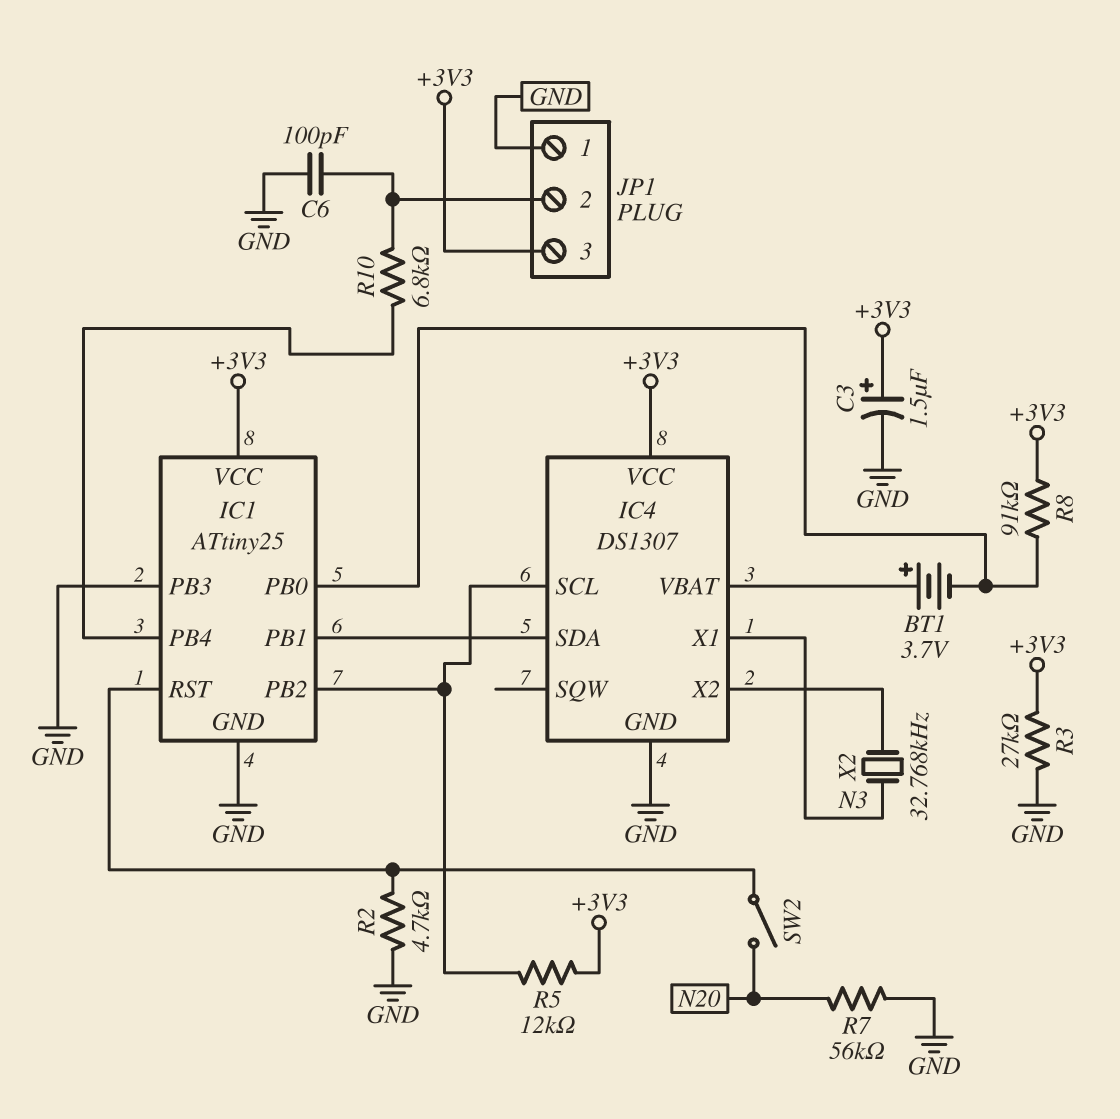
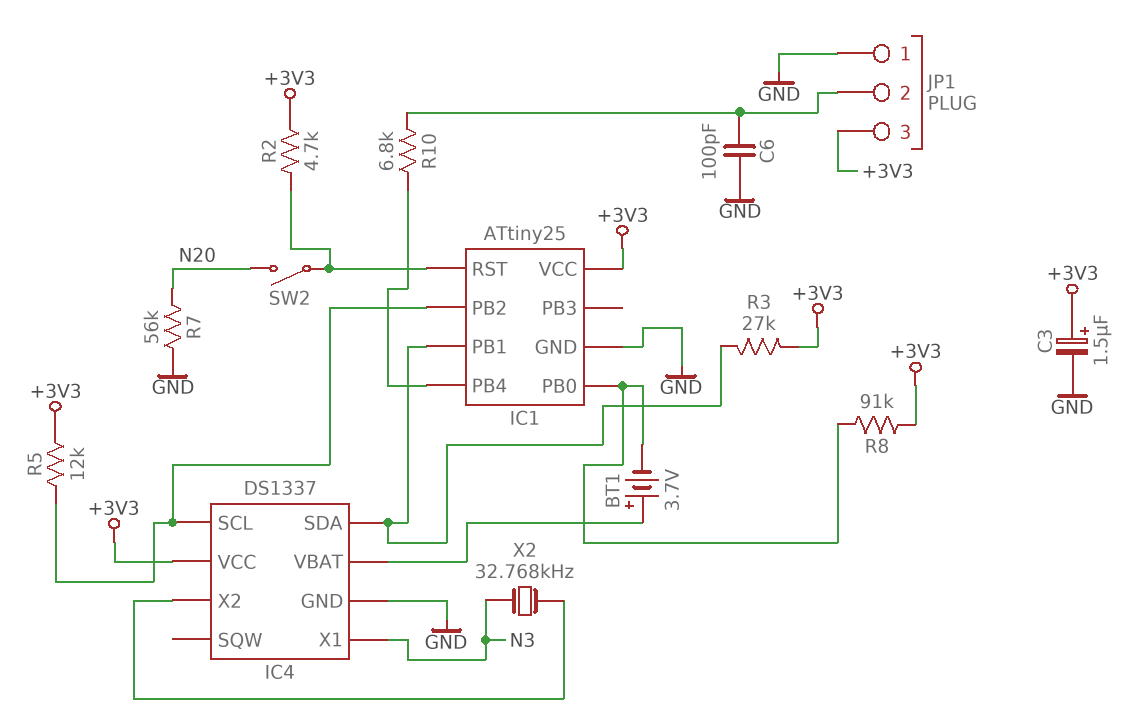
IC1 pin PB3: GND -> none
IC4: DS1307 -> DS1337
R2: 4.7k (GND, IC1/RST) -> 4.7k (+3V3, IC1/RST)
R3: 27k (+3V3, GND) -> 27k (+3V3, IC1/PB1)

